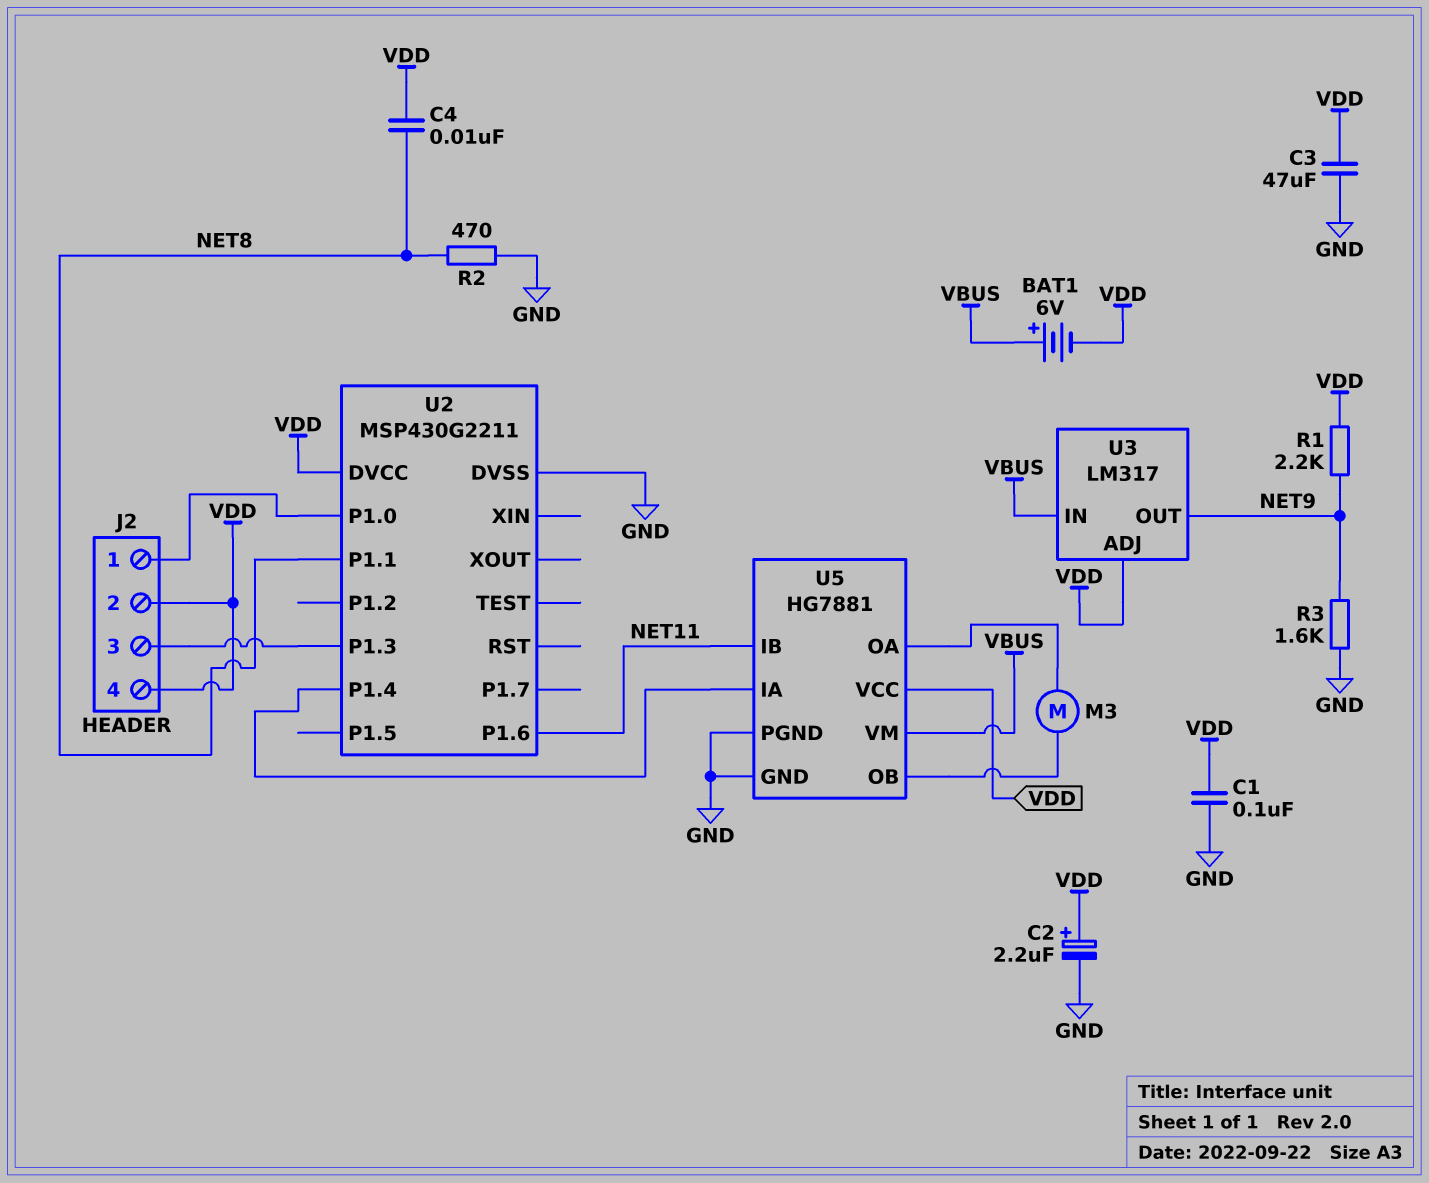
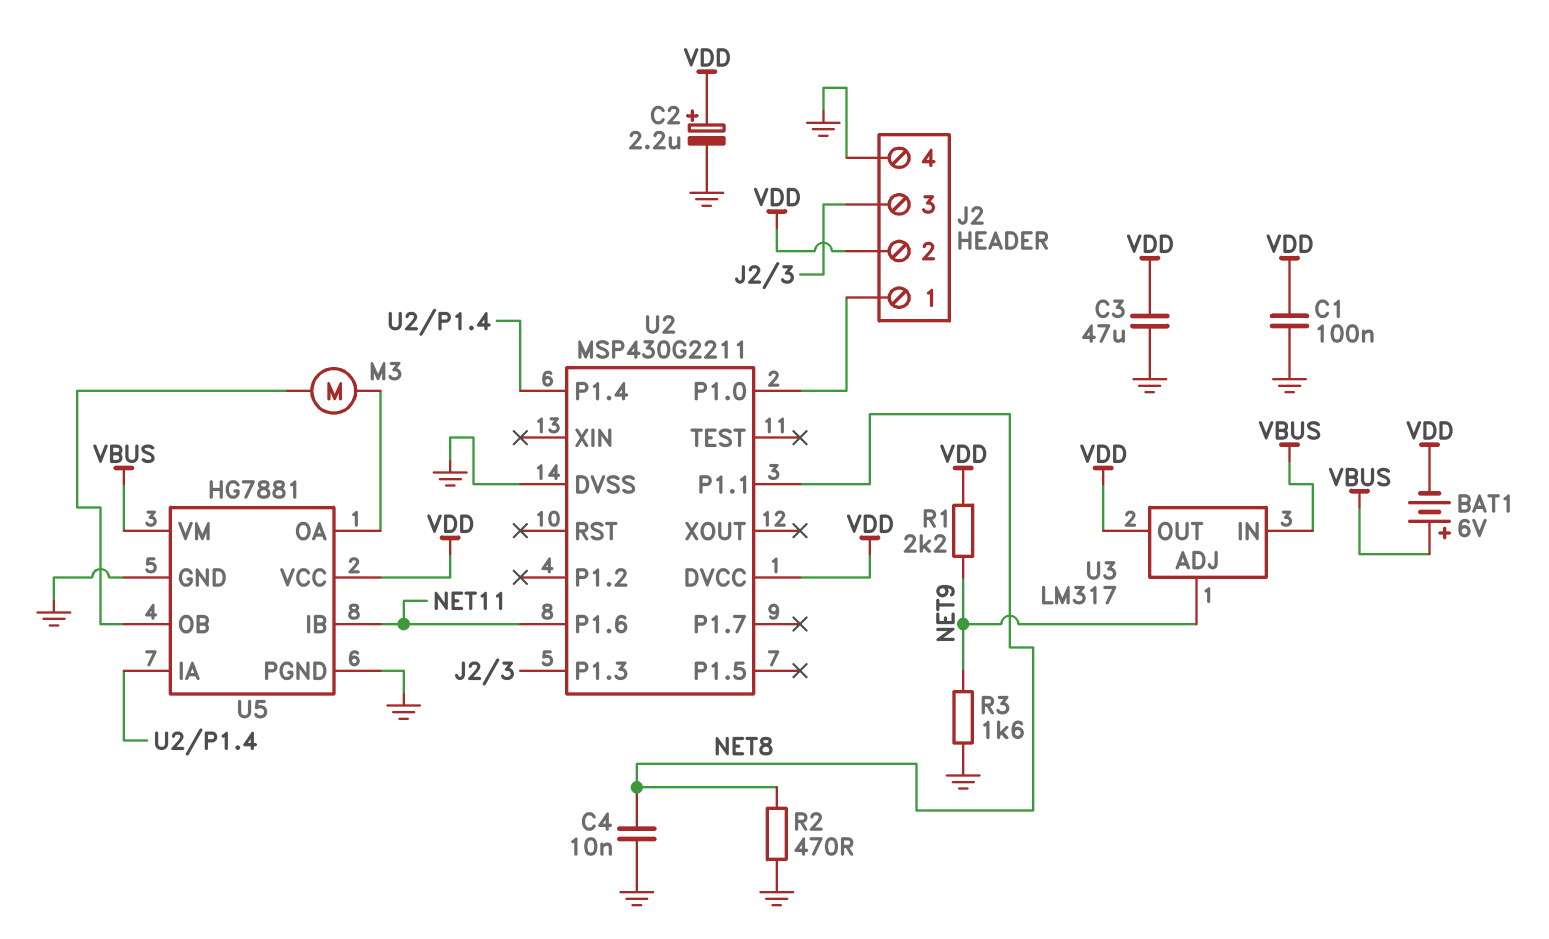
C4: 10nF (NET8, VDD) -> 10nF (GND, NET8)
J2 pin 4: VDD -> GND
U3 pin ADJ: VDD -> NET9
U3 pin OUT: NET9 -> VDD

